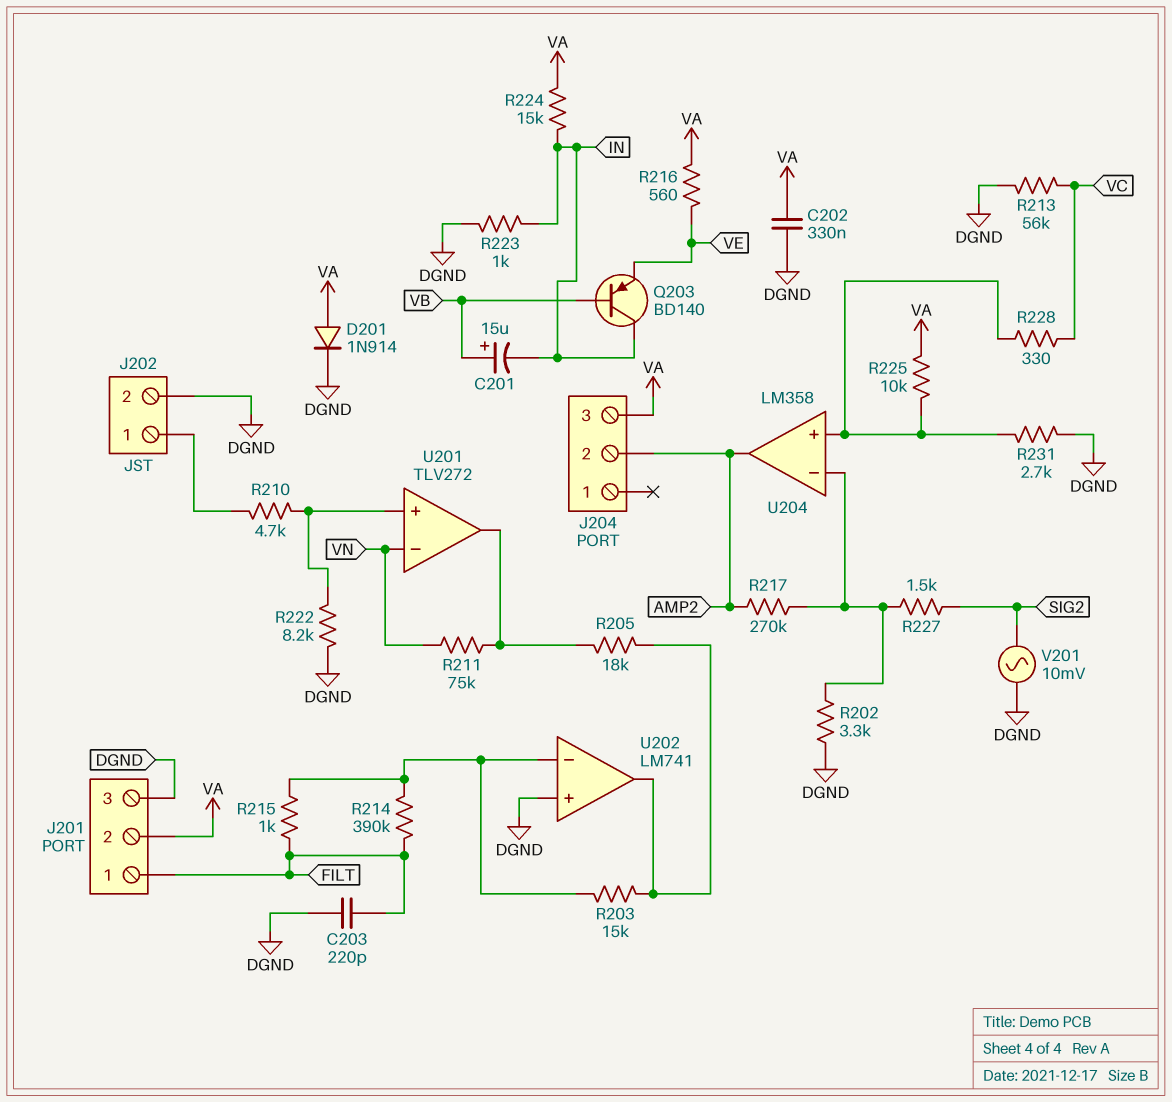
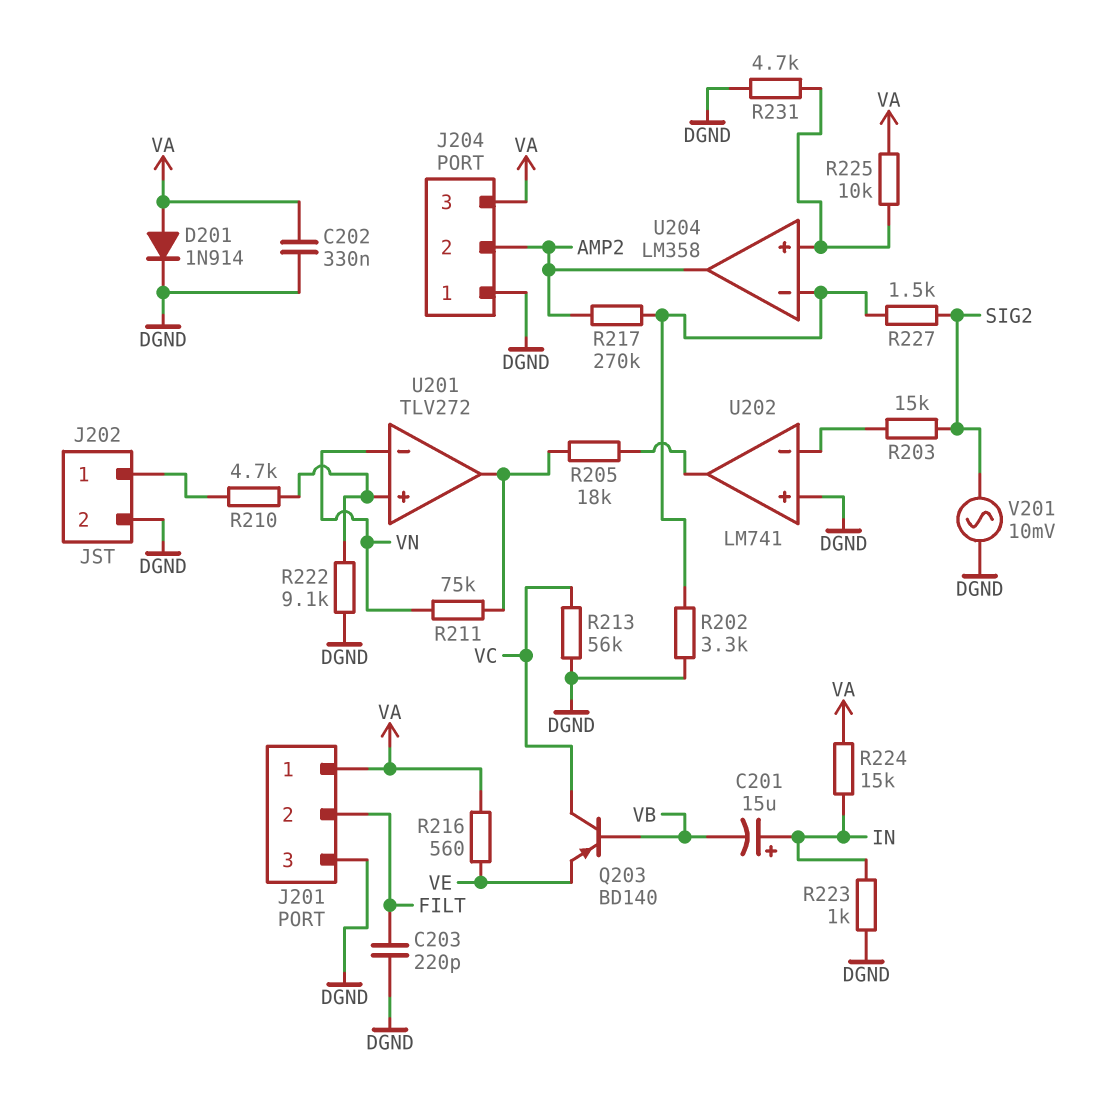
C201: 15uF (plus VB, minus IN) -> 15uF (plus IN, minus VB)
J201 pin 1: FILT -> VA
J201 pin 2: VA -> FILT
J204 pin 1: none -> DGND
Q203: PNP BD140 (B VB, C IN, E VE) -> PNP BD140 (B VB, C VC, E VE)
R203: 15k (U202/in-, U202/out) -> 15k (SIG2, U202/in-)
R214: 390k (FILT, U202/in-) -> none
R215: 1k (FILT, U202/in-) -> none
R222: 8.2k (DGND, U201/in+) -> 9.1k (DGND, U201/in+)
R228: 330 (U204/in+, VC) -> none
R231: 2.7k (DGND, U204/in+) -> 4.7k (DGND, U204/in+)

